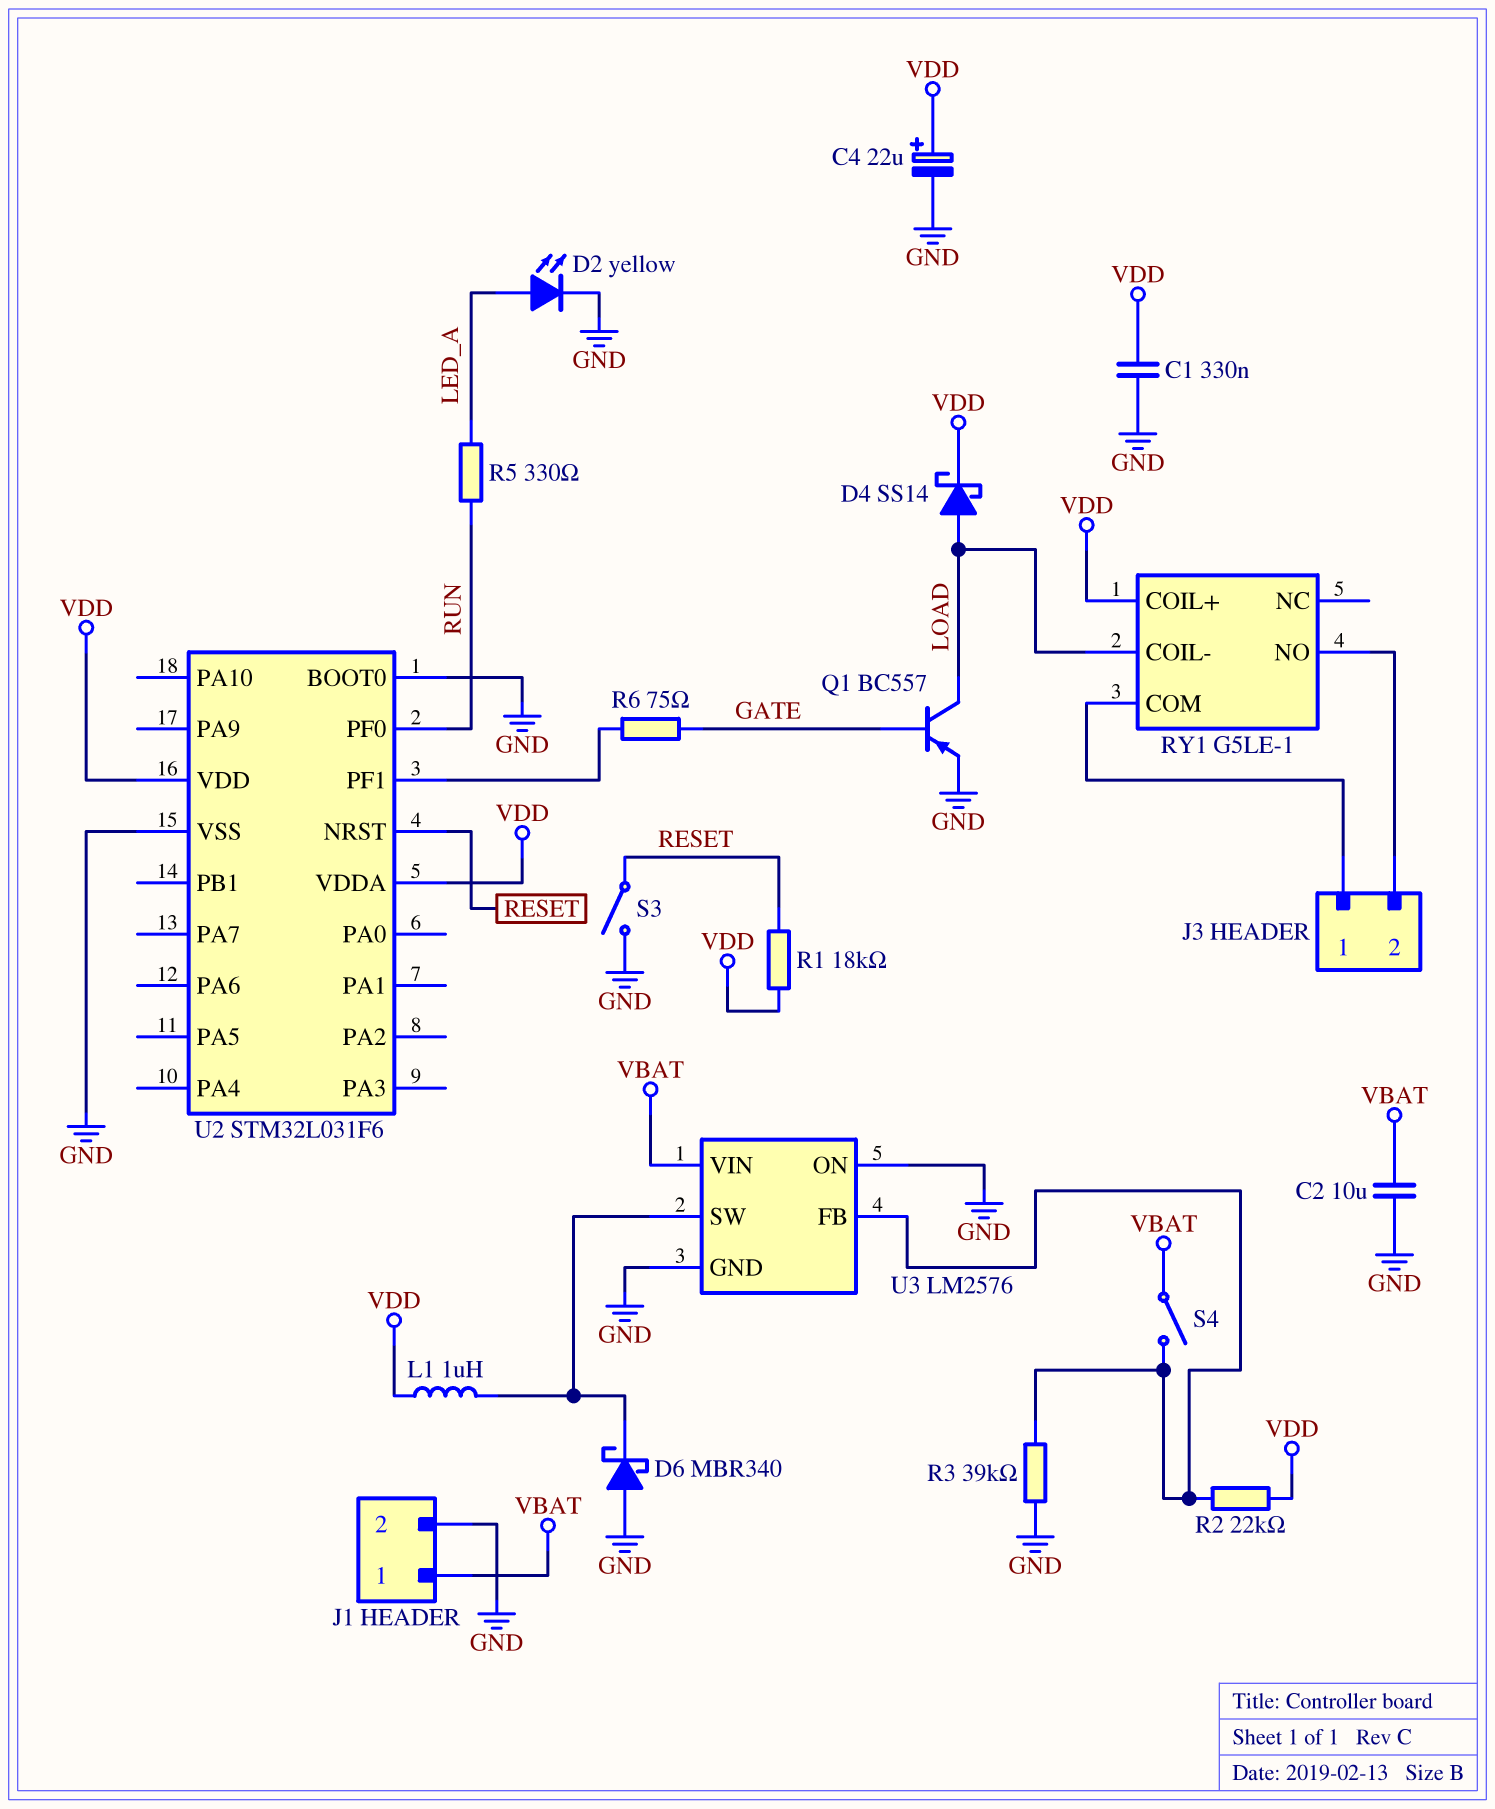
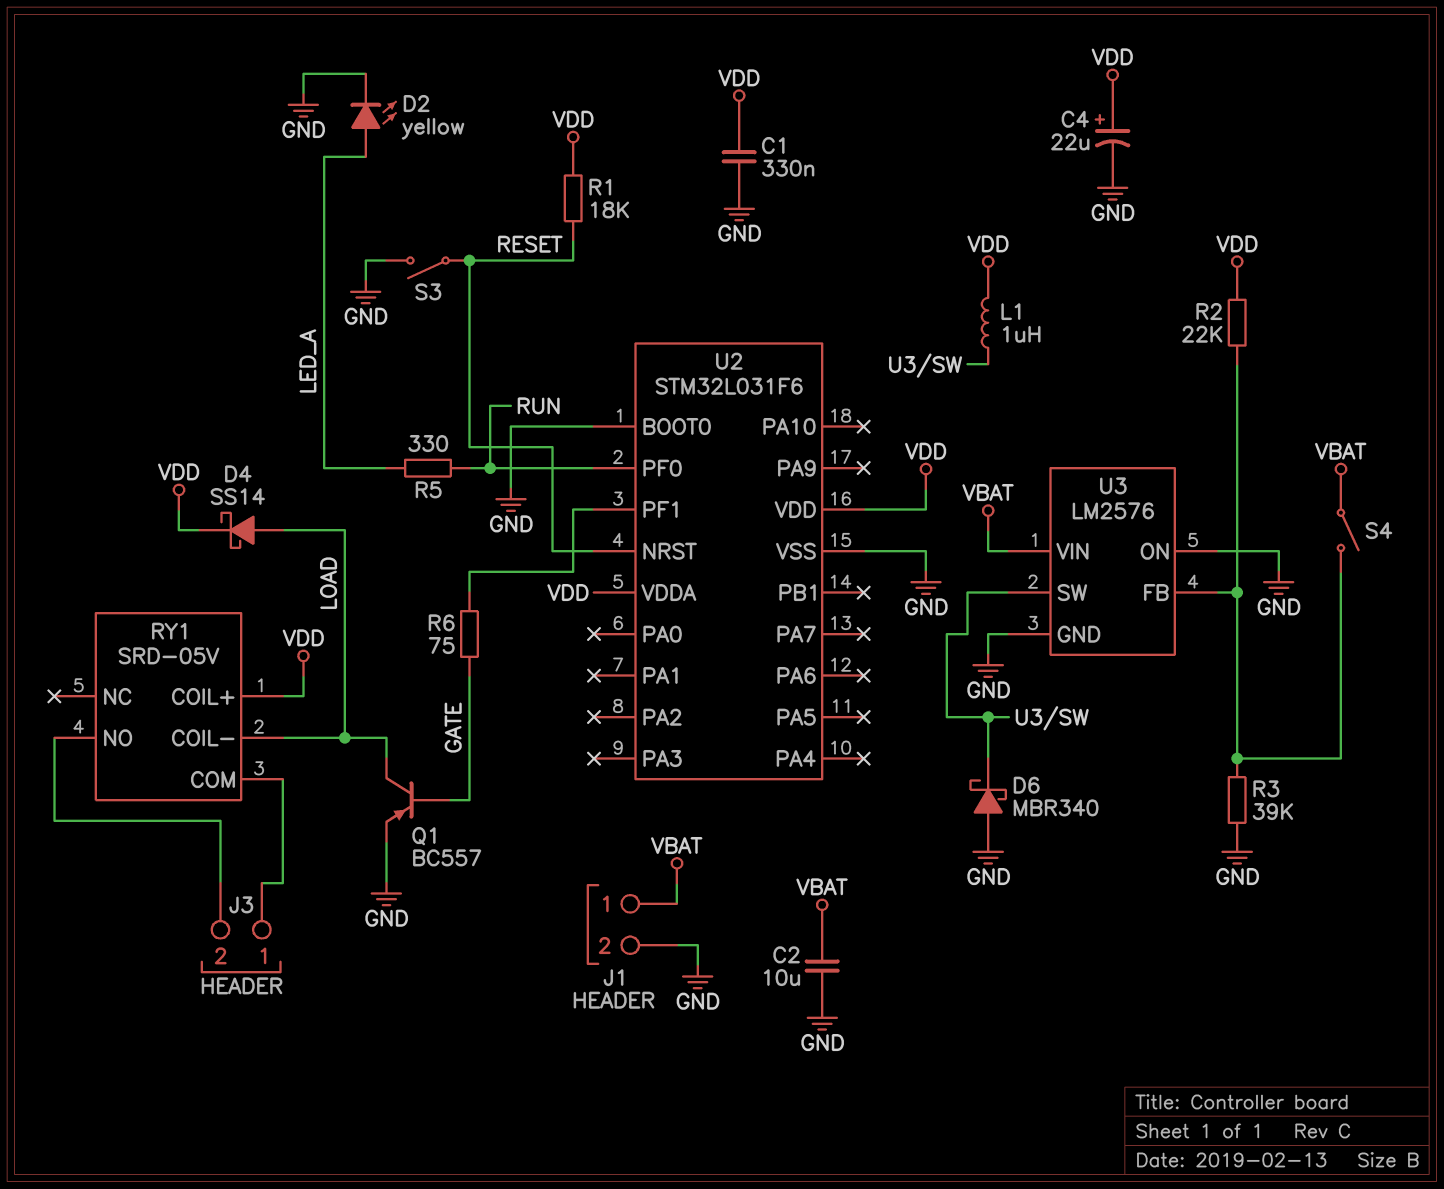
RY1: G5LE-1 -> SRD-05V

